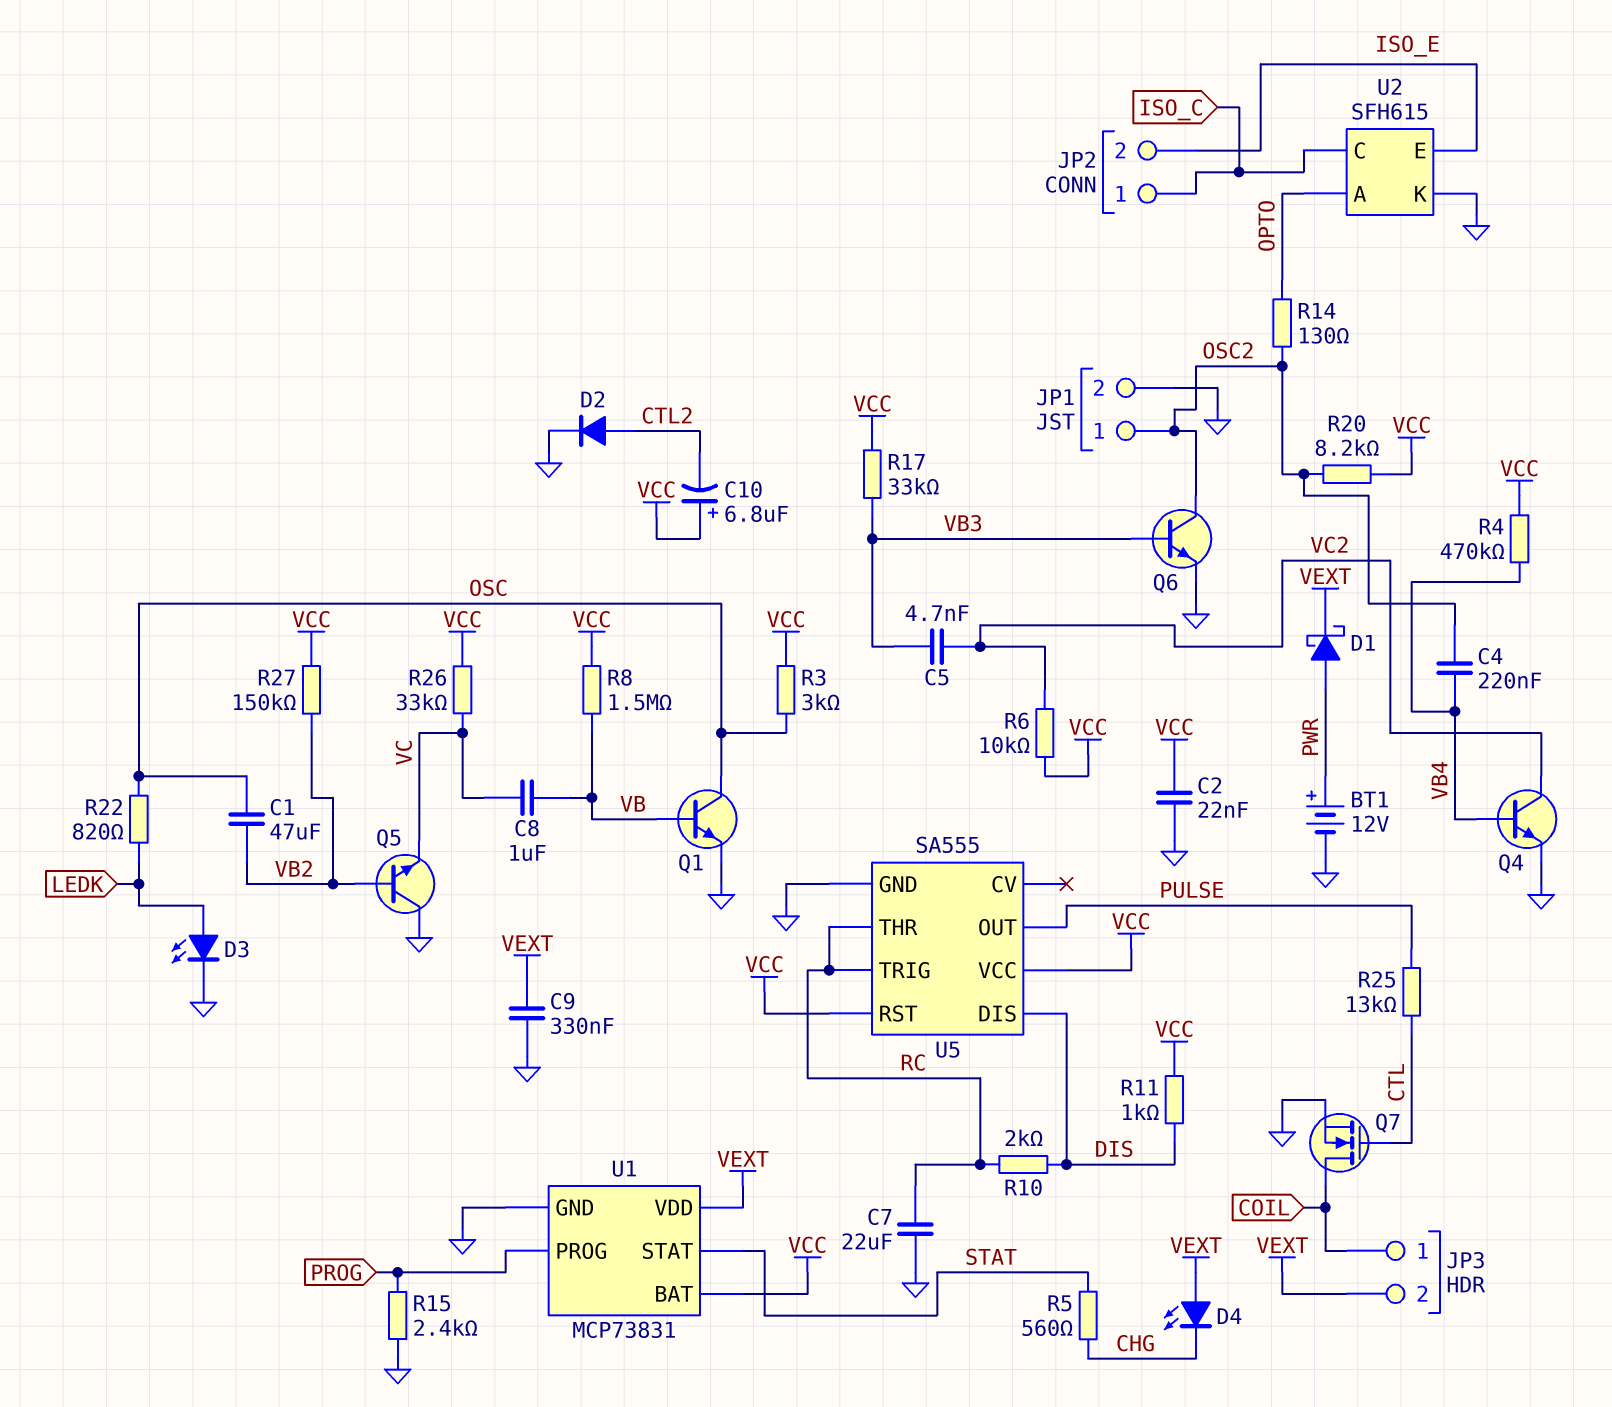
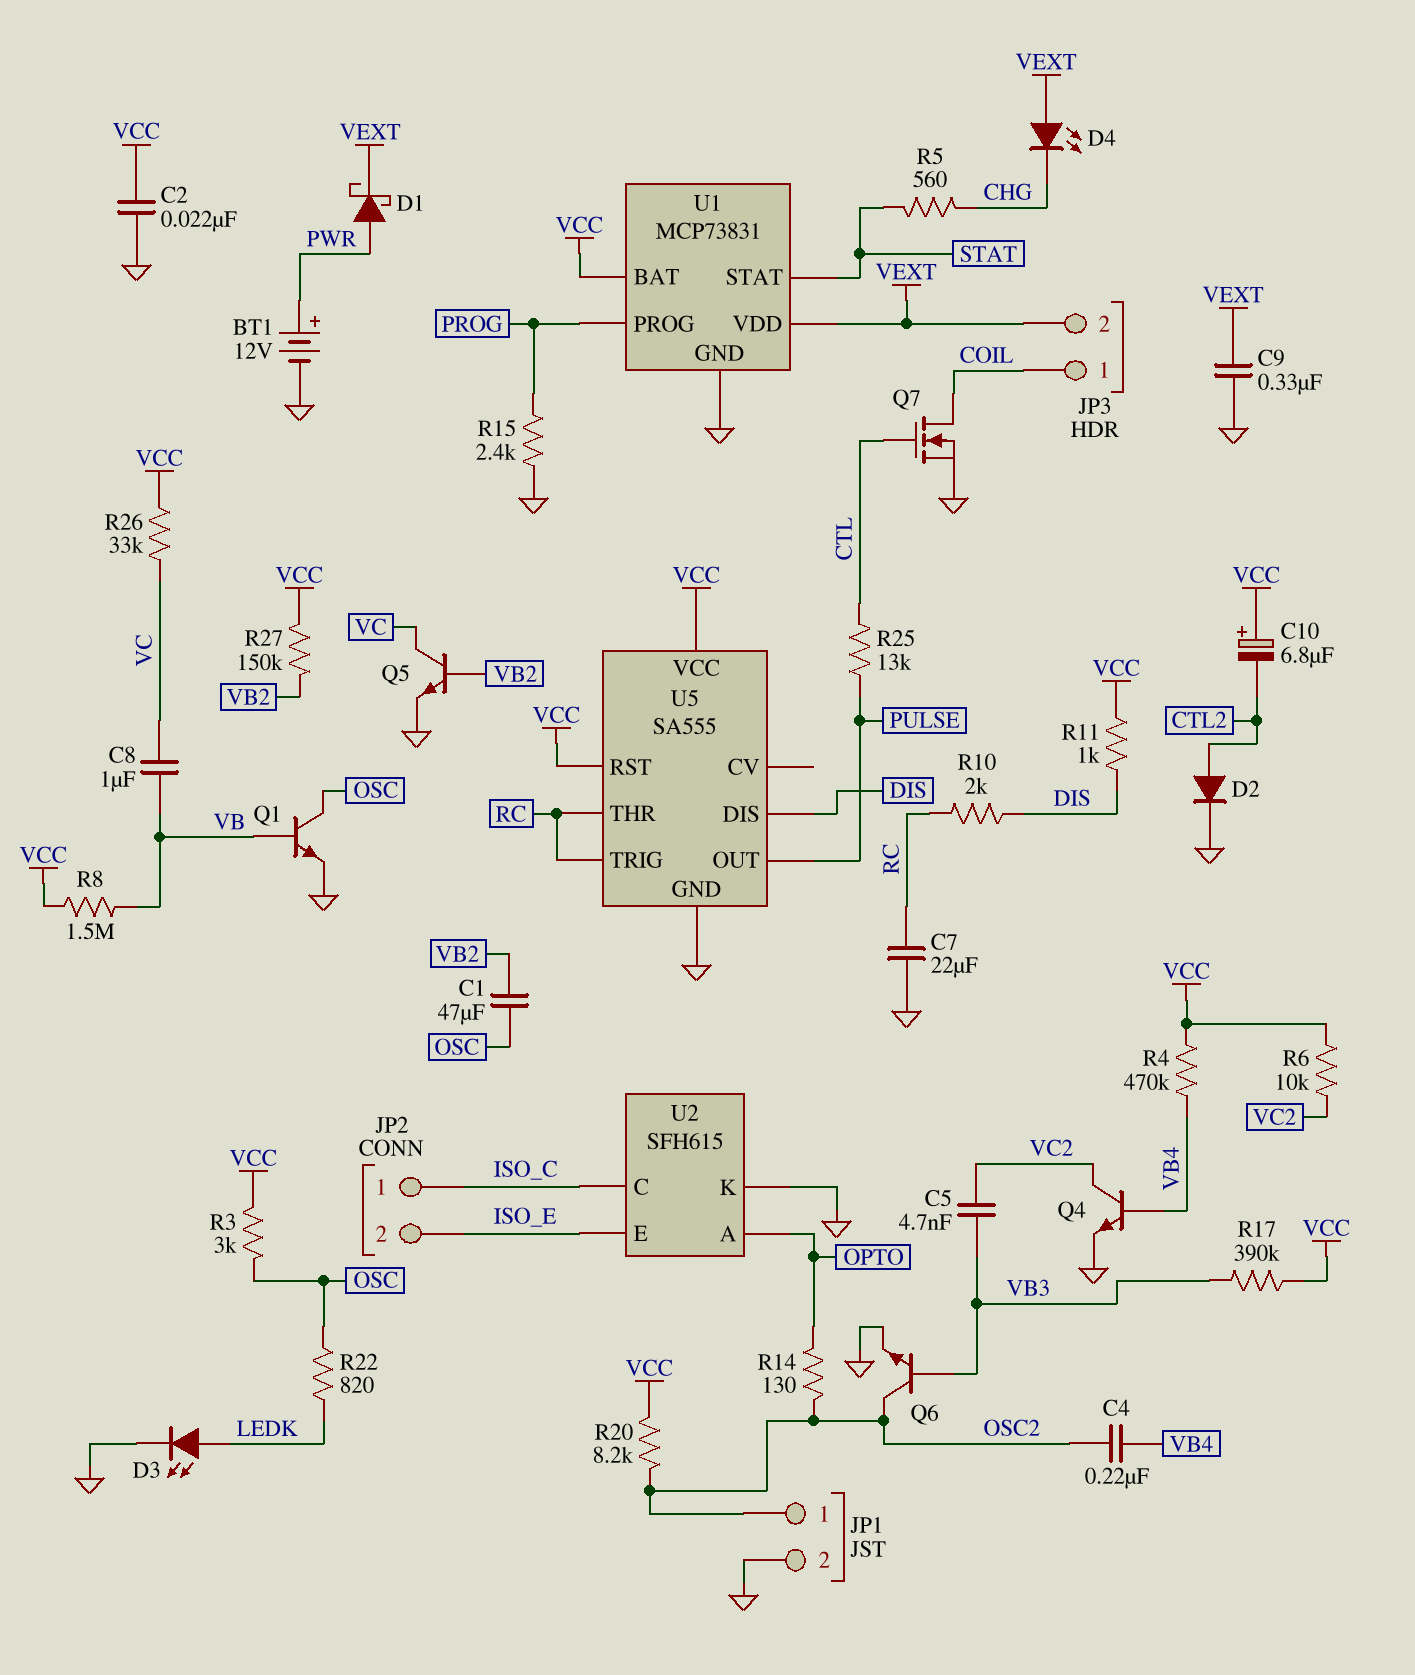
Q5: NPN (B VB2, C GND, E VC) -> NPN (B VB2, C VC, E GND)
R17: 33k (VB3, VCC) -> 390k (VB3, VCC)

